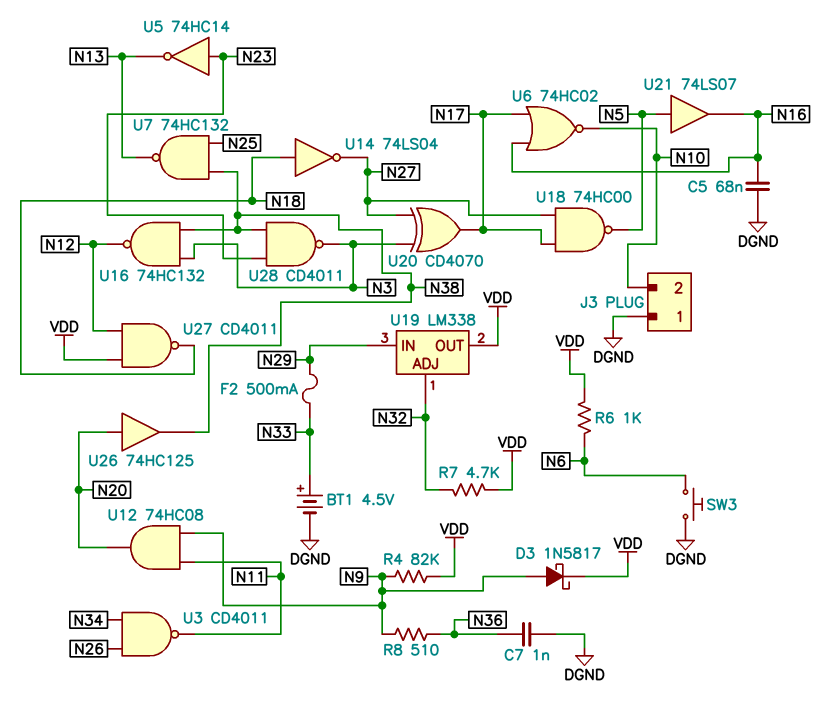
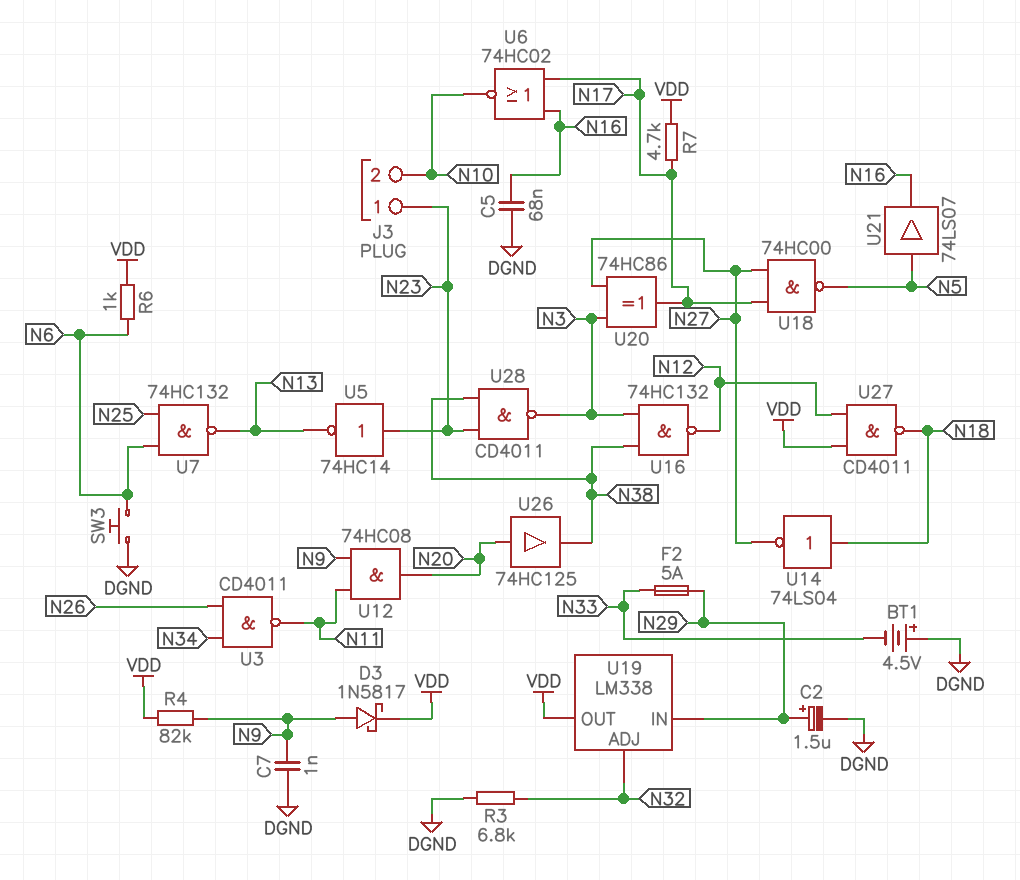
BT1: 4.5V (plus N33, minus DGND) -> 4.5V (plus DGND, minus N33)
C2: none -> 1.5uF (plus N29, minus DGND)
C7: 1nF (DGND, N36) -> 1nF (DGND, N9)
F2: 500mA (N29, N33) -> 5A (N29, N33)
J3 pin 1: DGND -> N23
R3: none -> 6.8k (DGND, N32)
R7: 4.7k (N32, VDD) -> 4.7k (N17, VDD)
R8: 510 (N9, N36) -> none
U7: NAND 74HC132 (in N25, in N38, out N13) -> NAND 74HC132 (in N6, in N25, out N13)
U20: XOR CD4070 (in N3, in N27, out N17) -> XOR 74HC86 (in N3, in N27, out N17)

